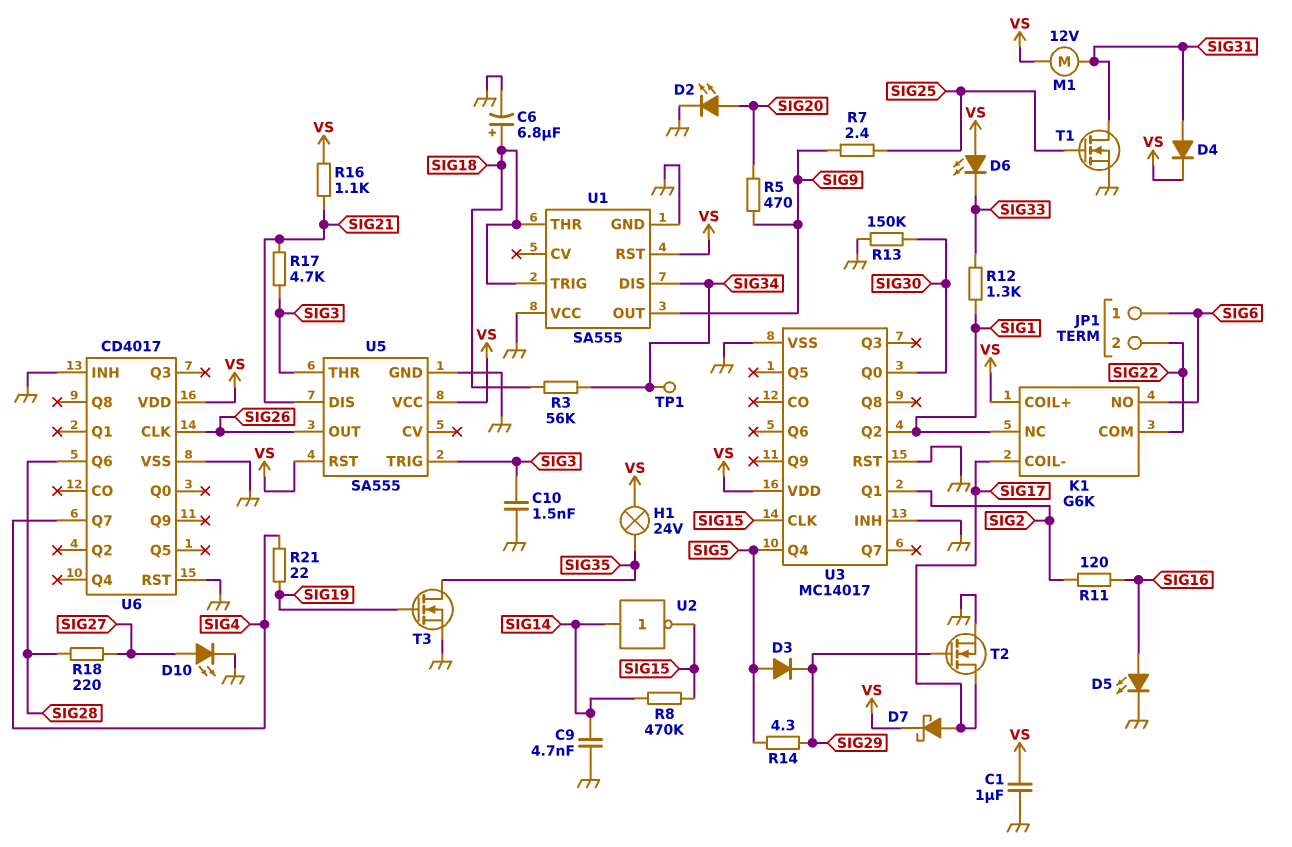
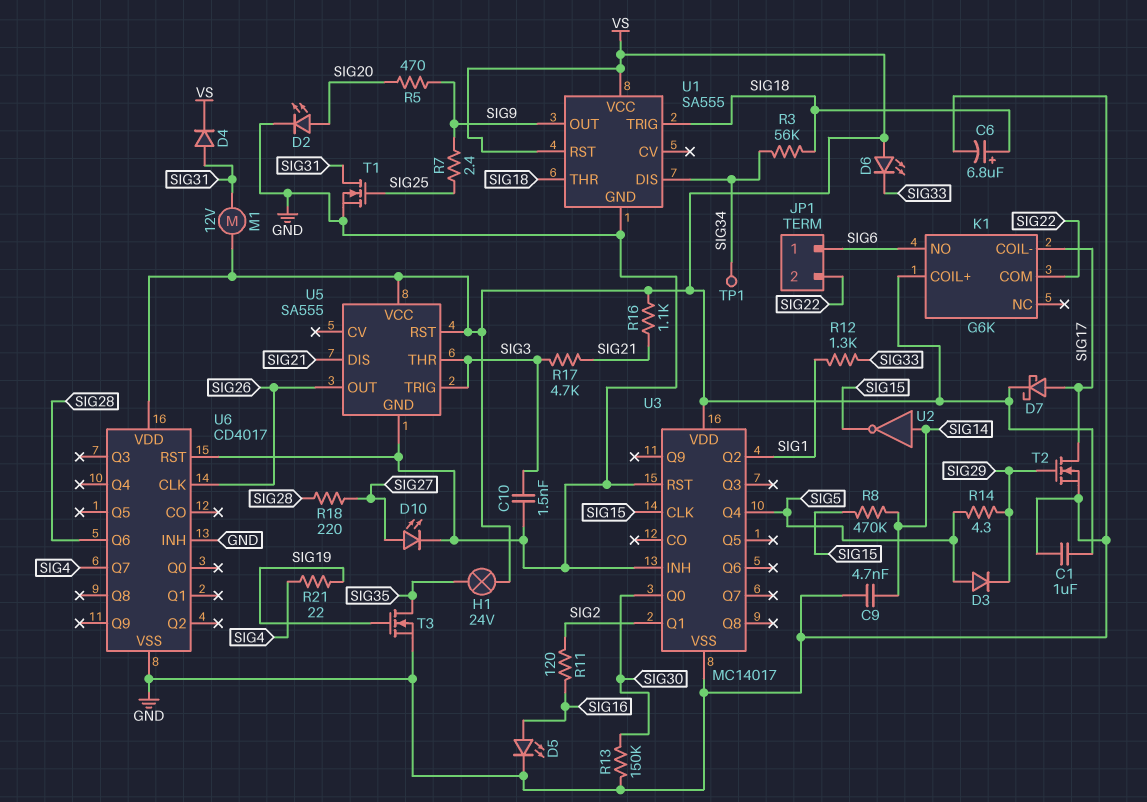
K1 pin NC: SIG1 -> none
U1 pin VCC: GND -> VS

